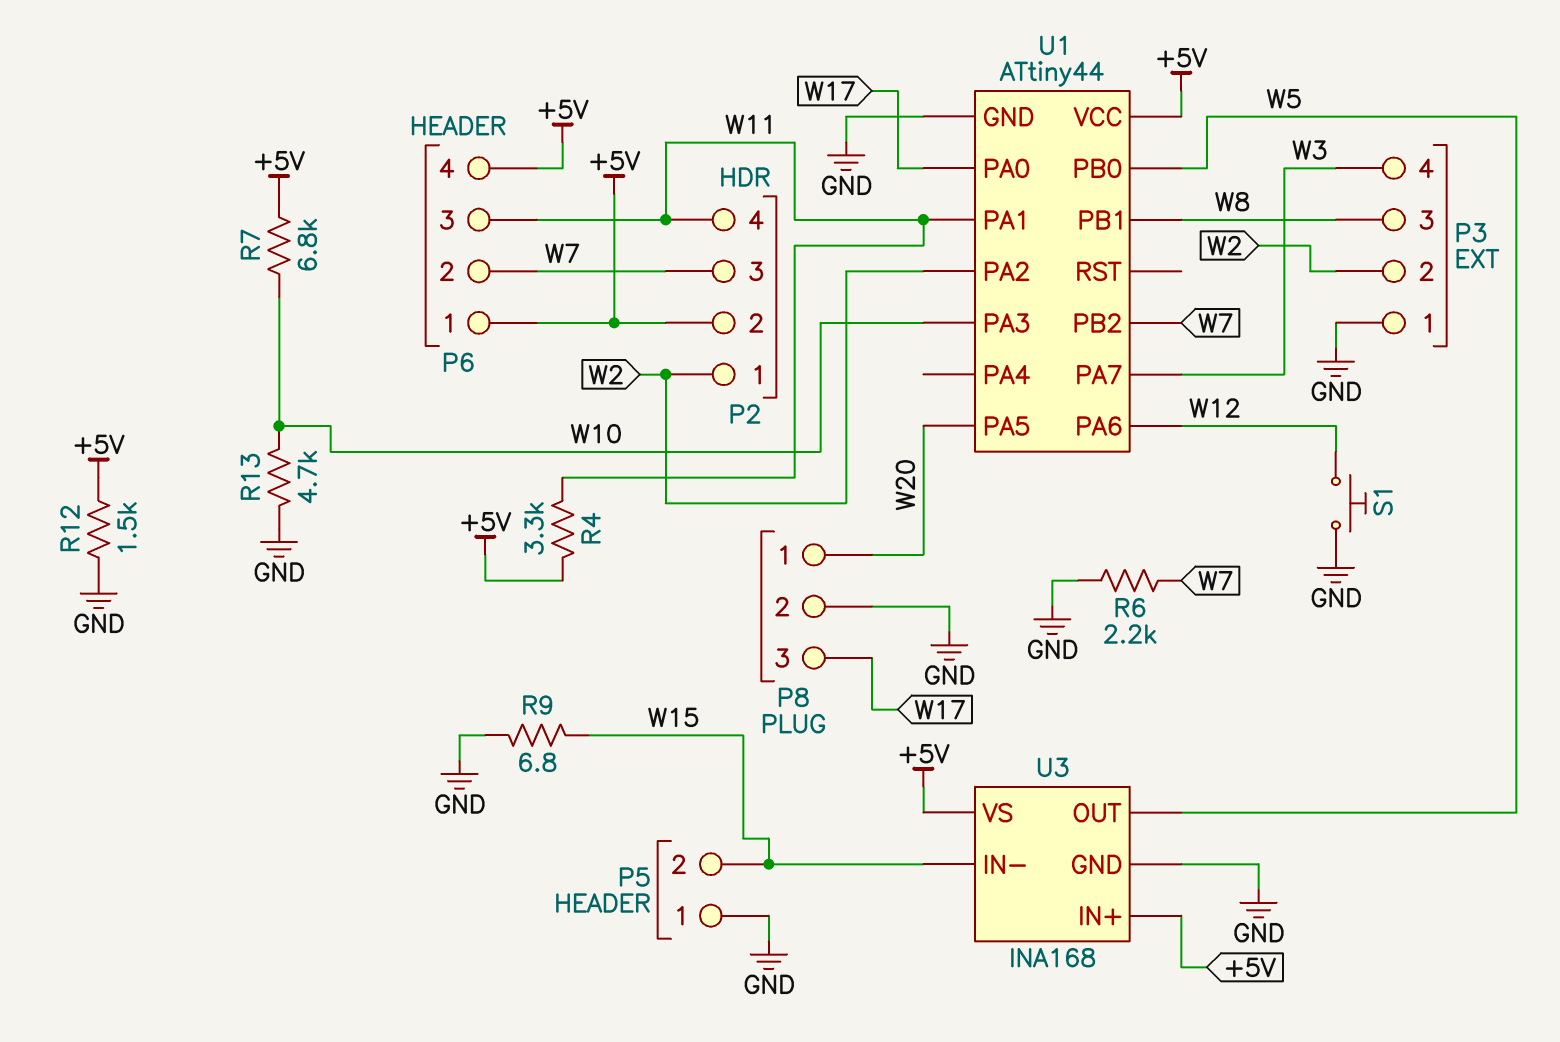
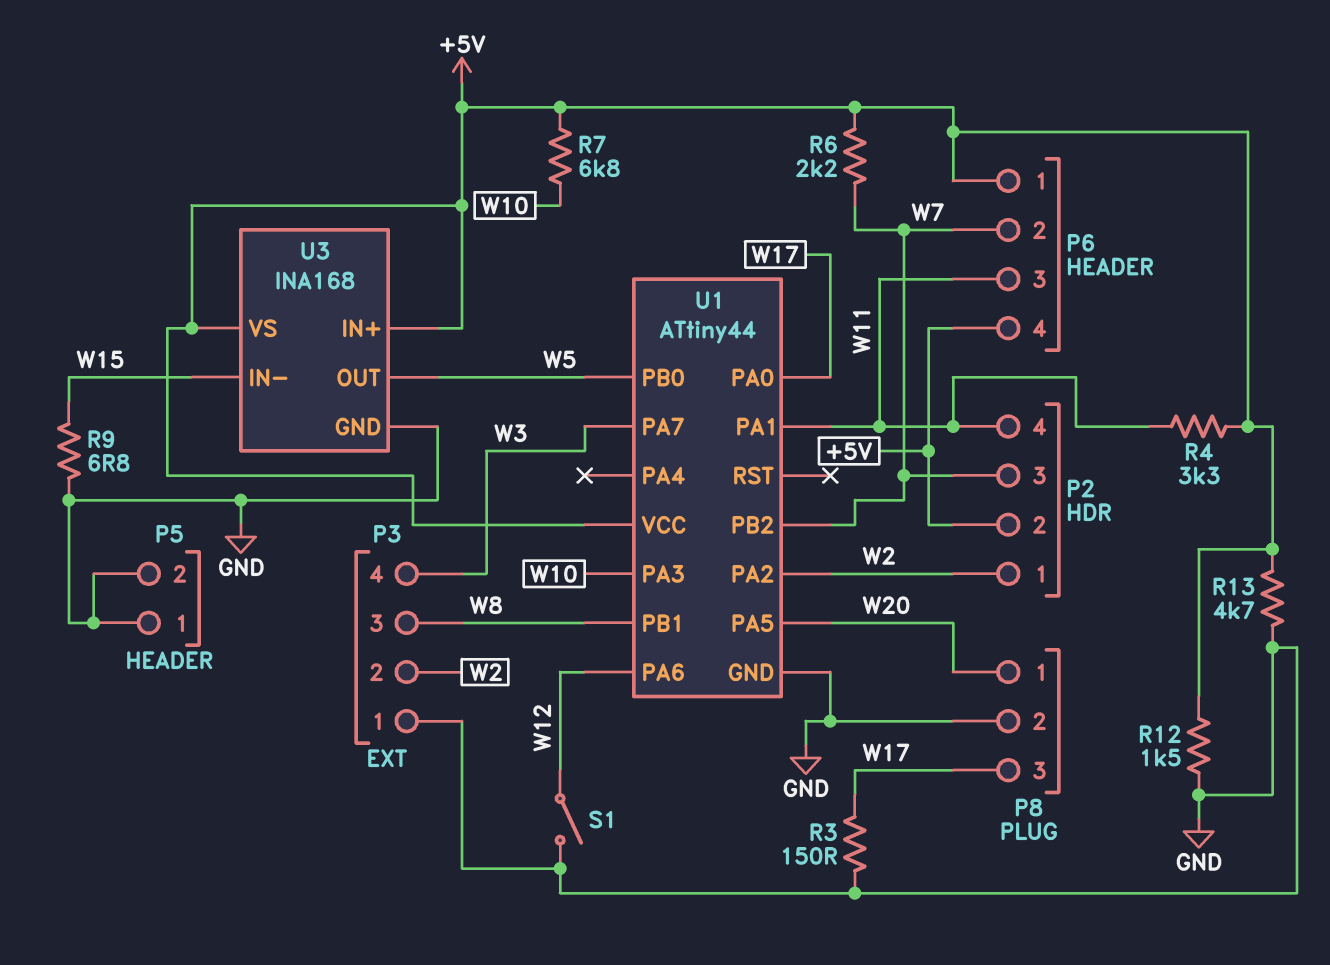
P5 pin 2: W15 -> GND
R3: none -> 150 (GND, W17)
R6: 2.2k (GND, W7) -> 2.2k (+5V, W7)
R13: 4.7k (GND, W10) -> 4.7k (+5V, GND)
S1: button (GND, W12) -> switch (GND, W12)

